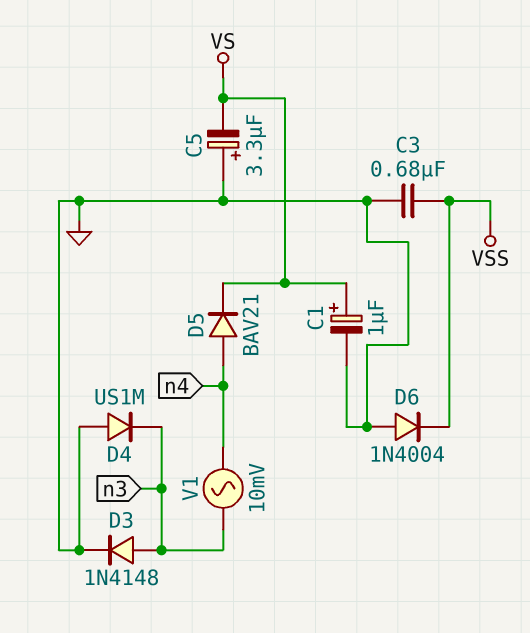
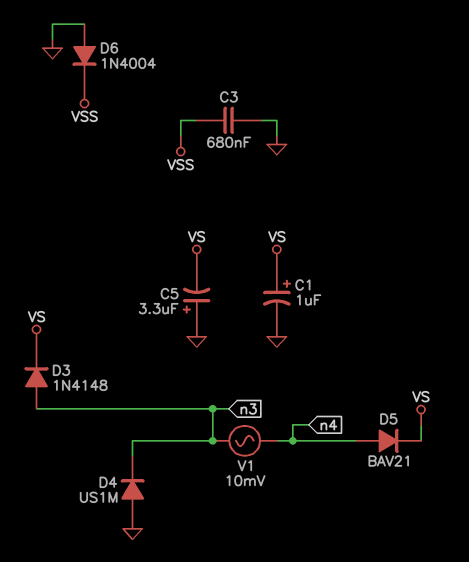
D3: diode 1N4148 (A n3, K GND) -> diode 1N4148 (A n3, K VS)

